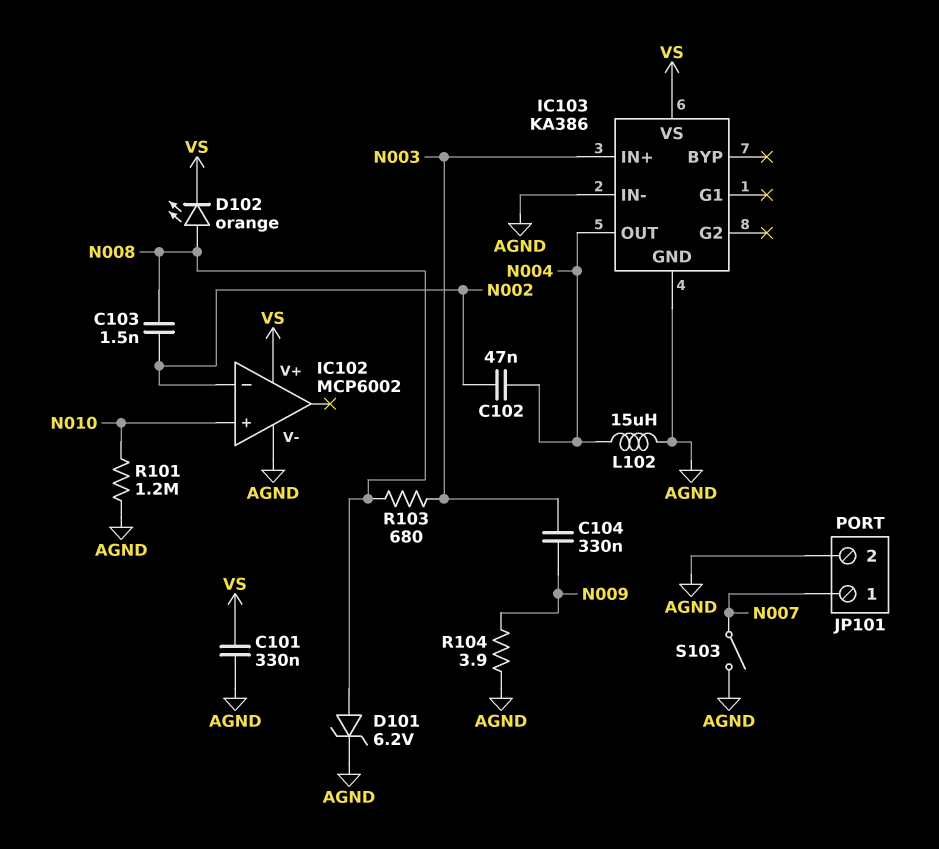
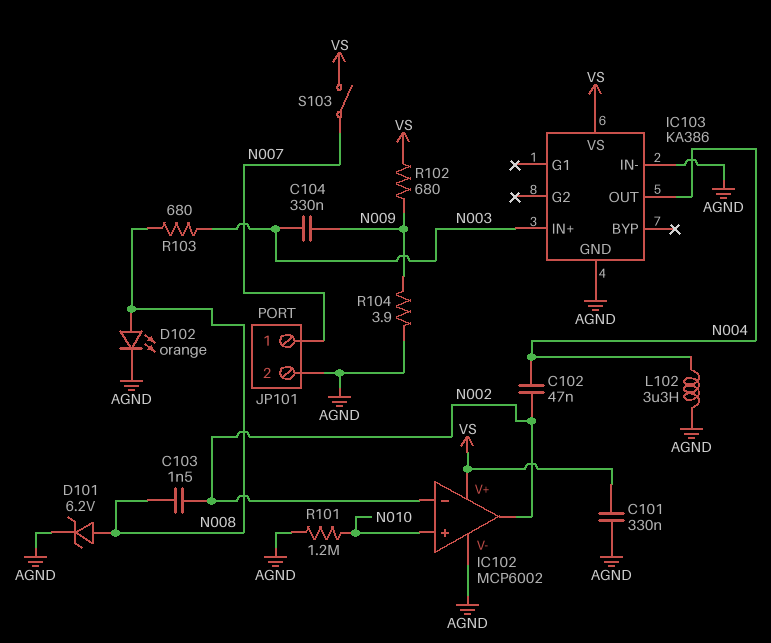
D102: LED orange (A N008, K VS) -> LED orange (A N008, K AGND)
IC102 pin out: none -> N002
L102: 15uH (AGND, N004) -> 3.3uH (AGND, N004)
R102: none -> 680 (N009, VS)
S103: switch (AGND, N007) -> switch (N007, VS)

